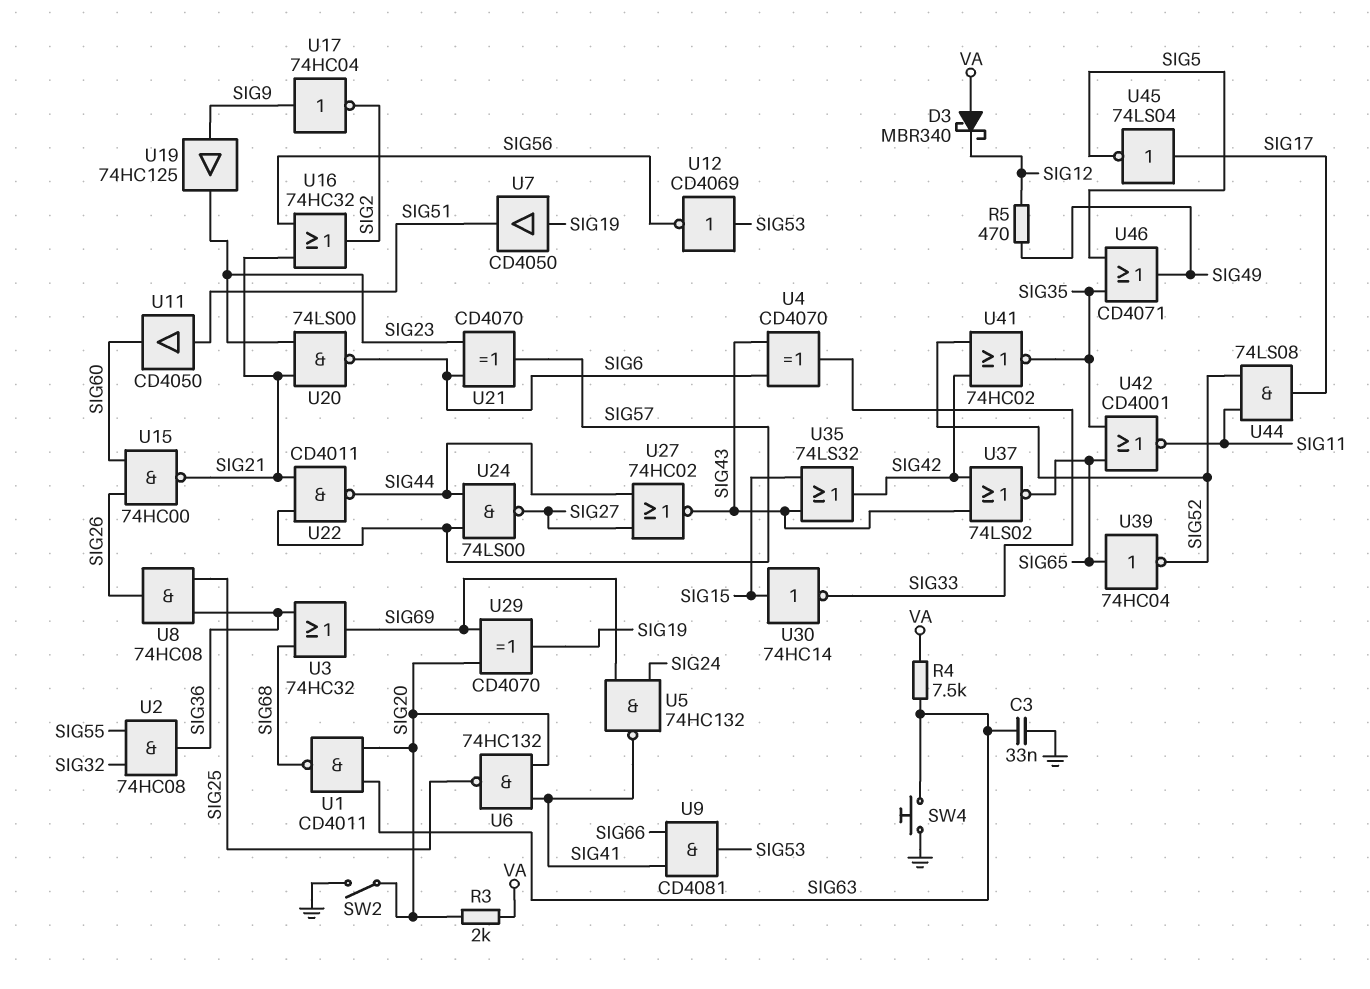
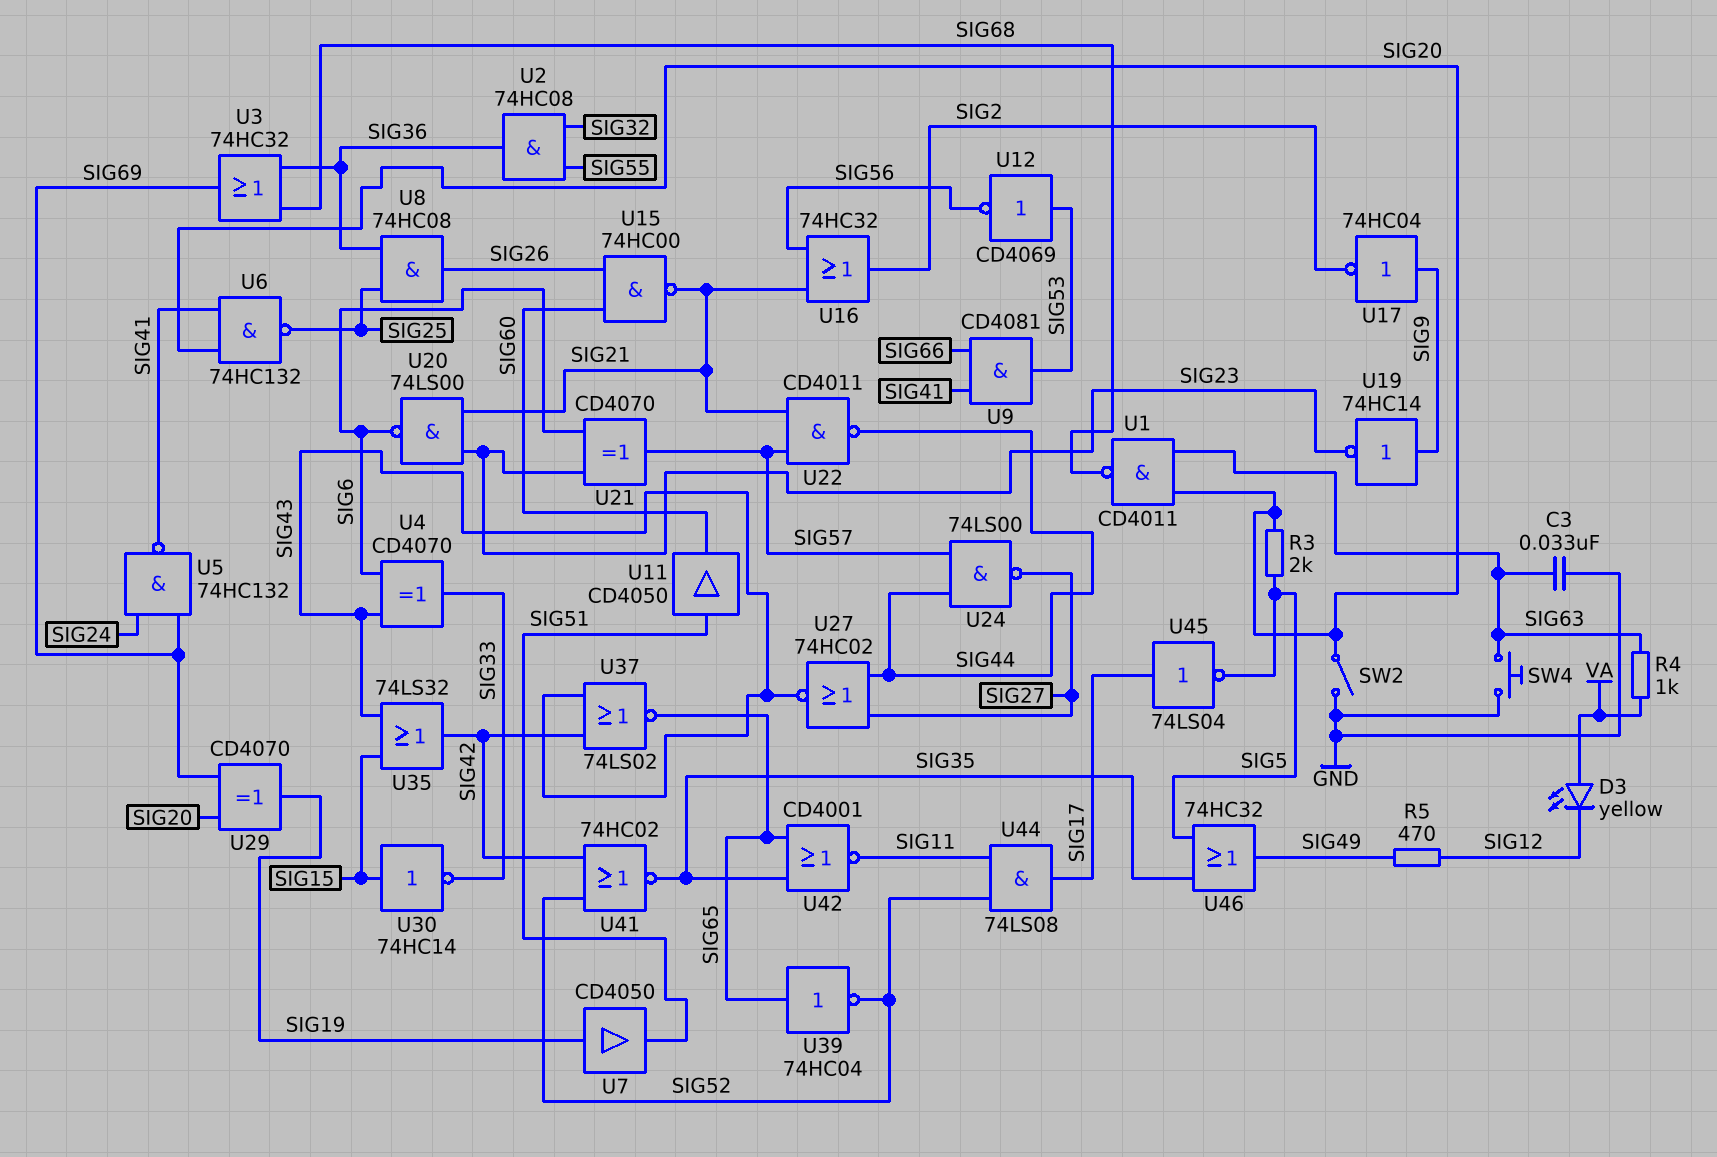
D3: schottky MBR340 (A VA, K SIG12) -> LED yellow (A VA, K SIG12)
R3: 2k (SIG20, VA) -> 2k (SIG5, SIG20)
R4: 7.5k (SIG63, VA) -> 1k (SIG63, VA)
U19: buffer 74HC125 (in SIG9, out SIG23) -> NOT 74HC14 (in SIG9, out SIG23)
U46: OR CD4071 (in SIG5, in SIG35, out SIG49) -> OR 74HC32 (in SIG5, in SIG35, out SIG49)

